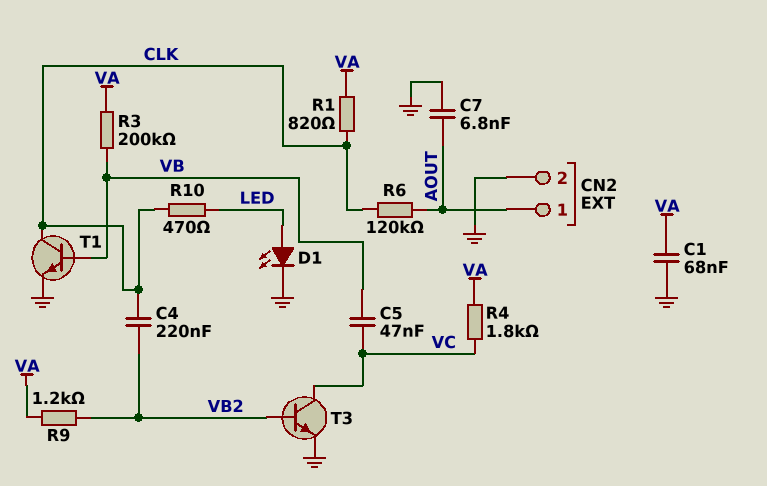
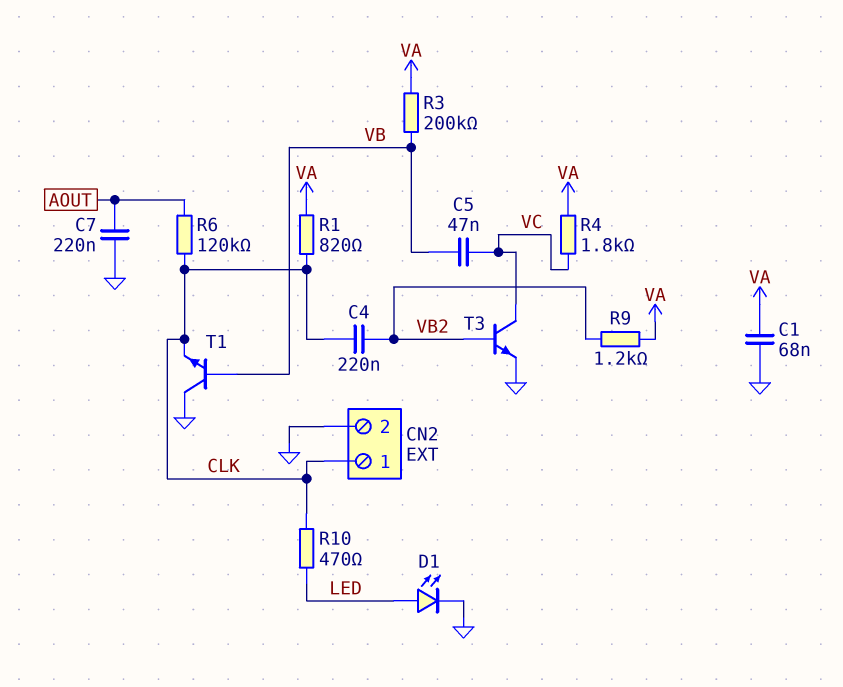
C7: 6.8nF (AOUT, GND) -> 220nF (AOUT, GND)
CN2 pin 1: AOUT -> CLK
T1: NPN (B VB, C CLK, E GND) -> NPN (B VB, C GND, E CLK)

